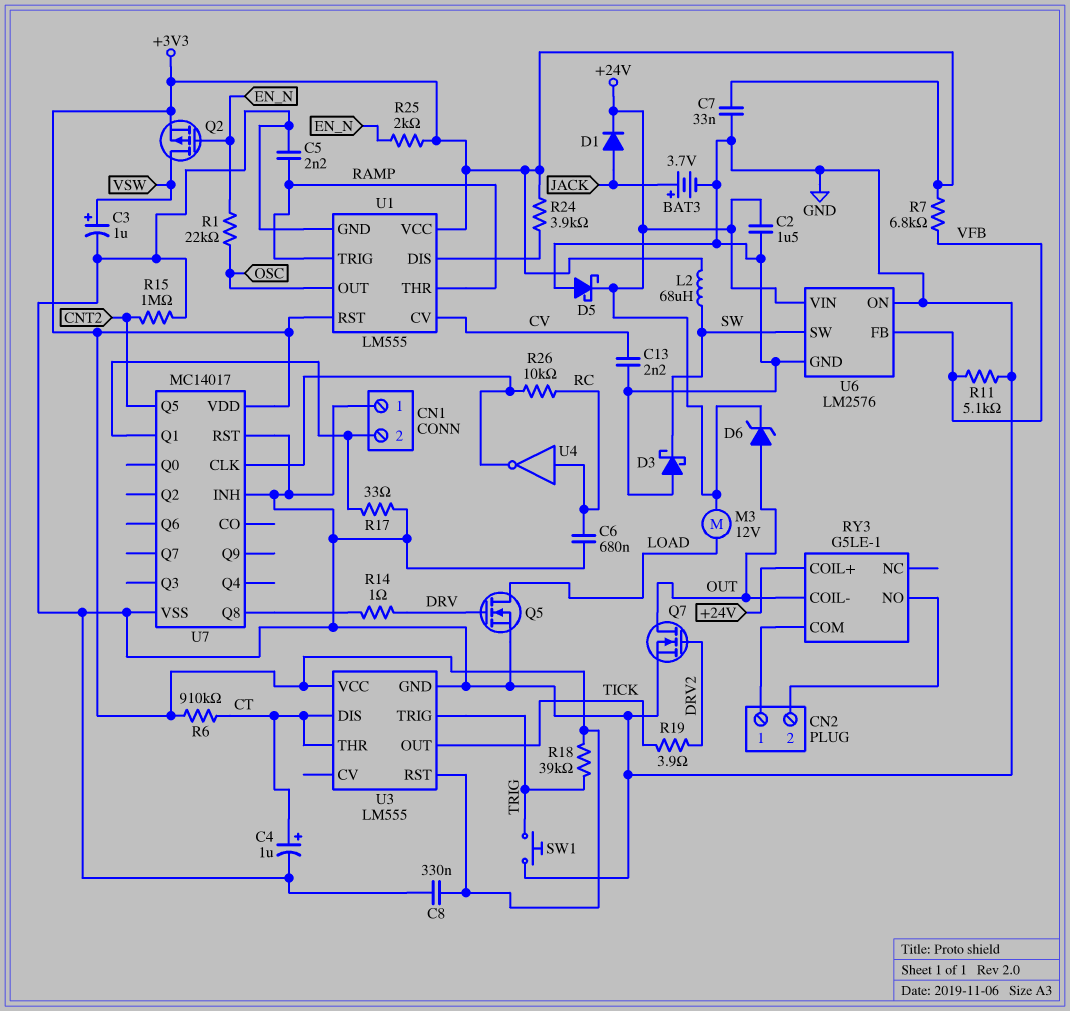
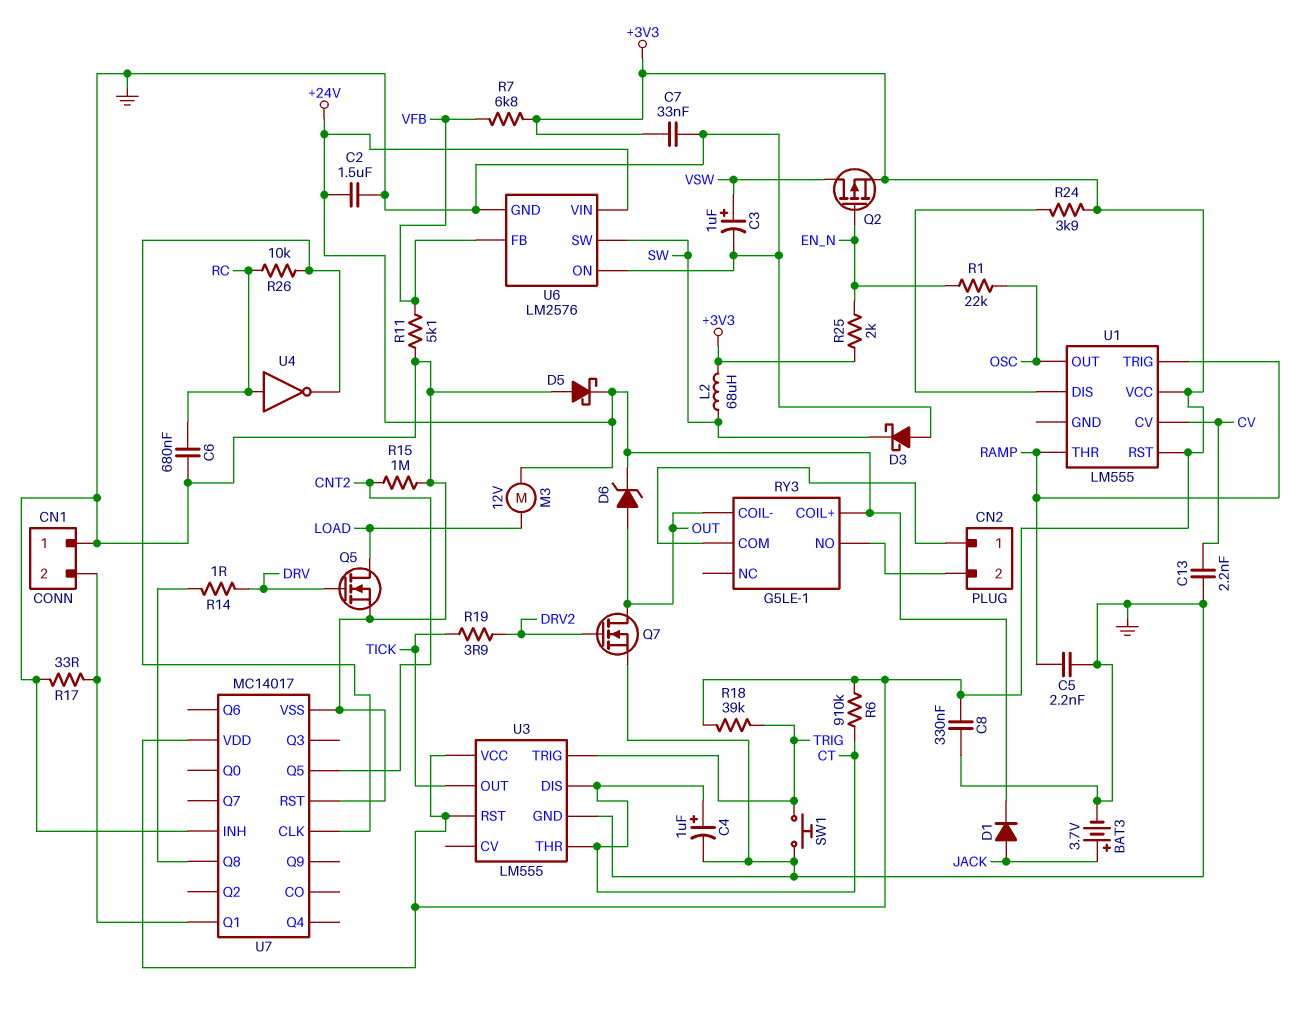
U1 pin GND: GND -> none

